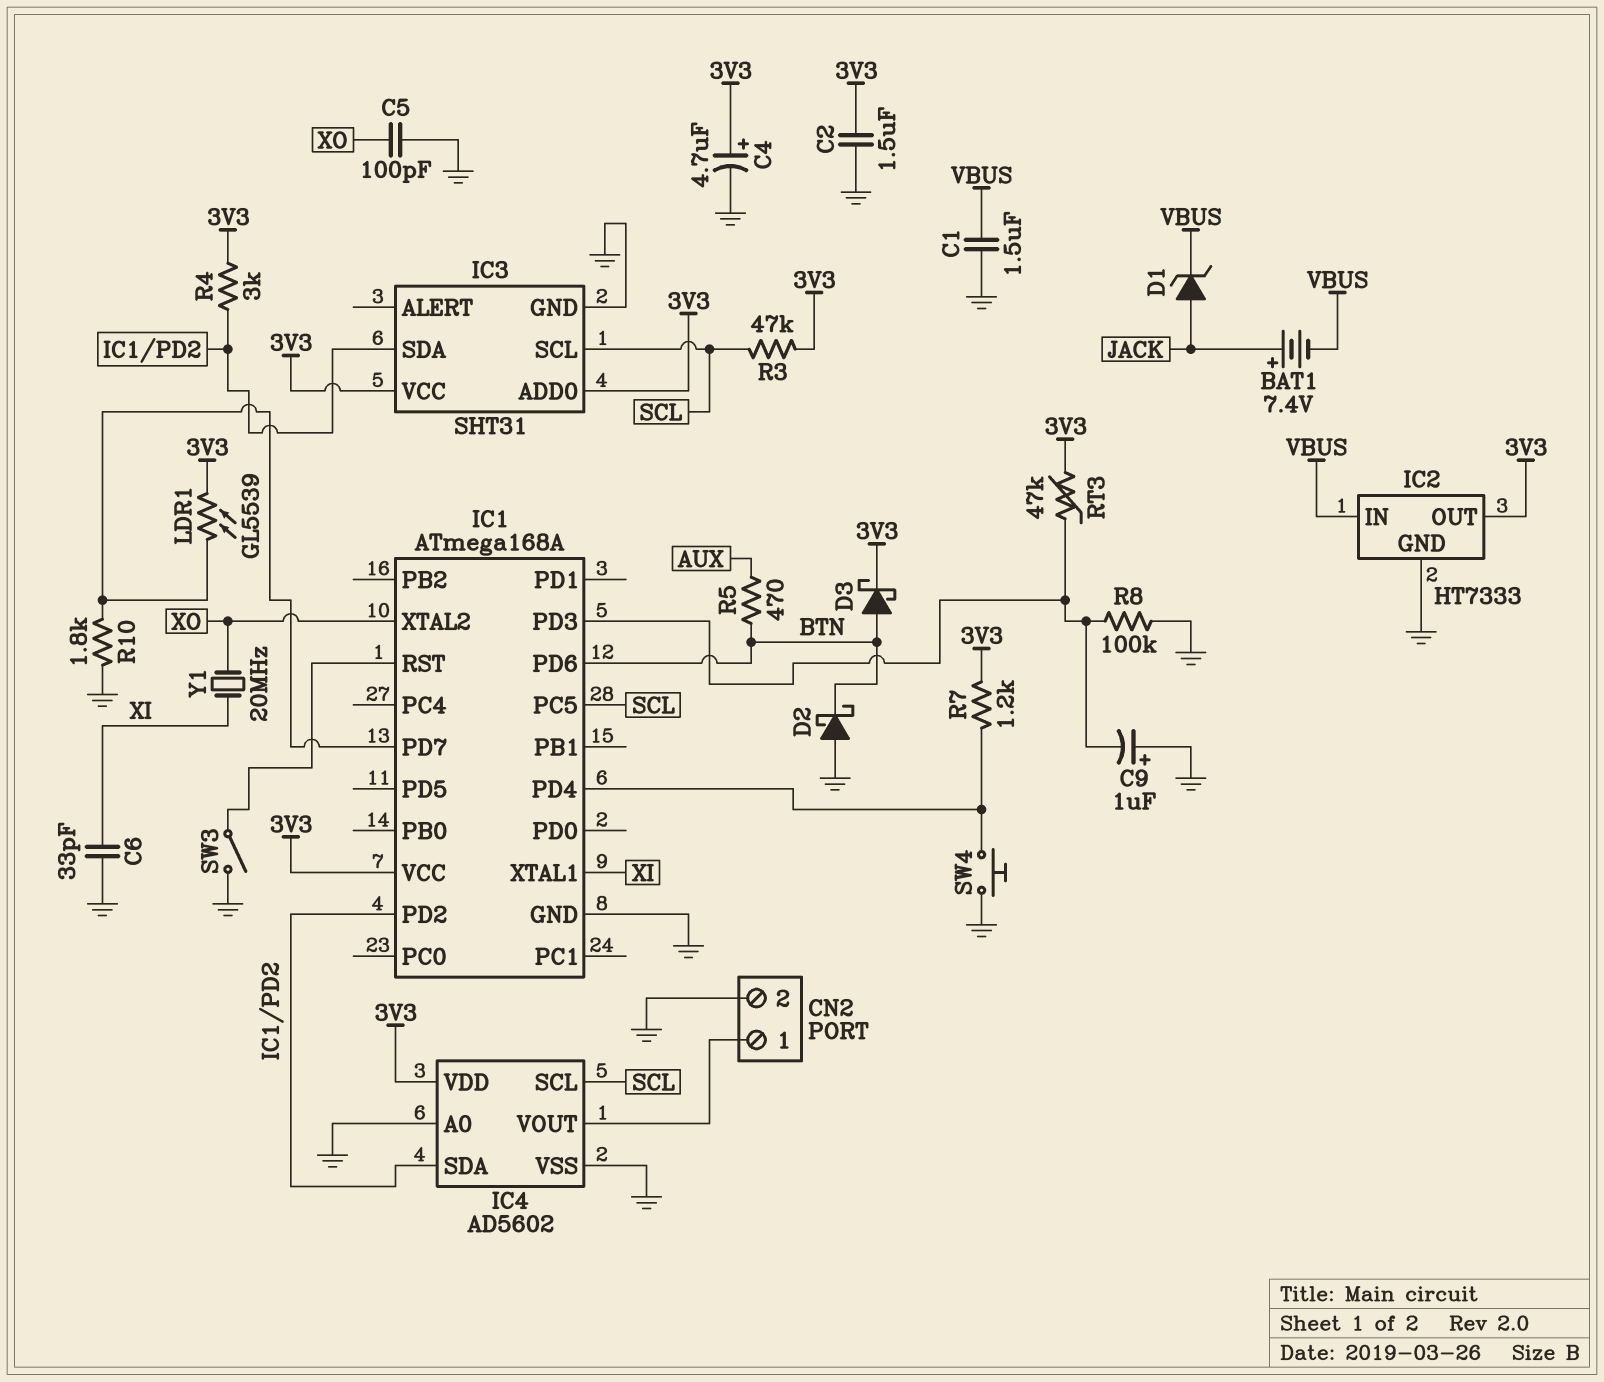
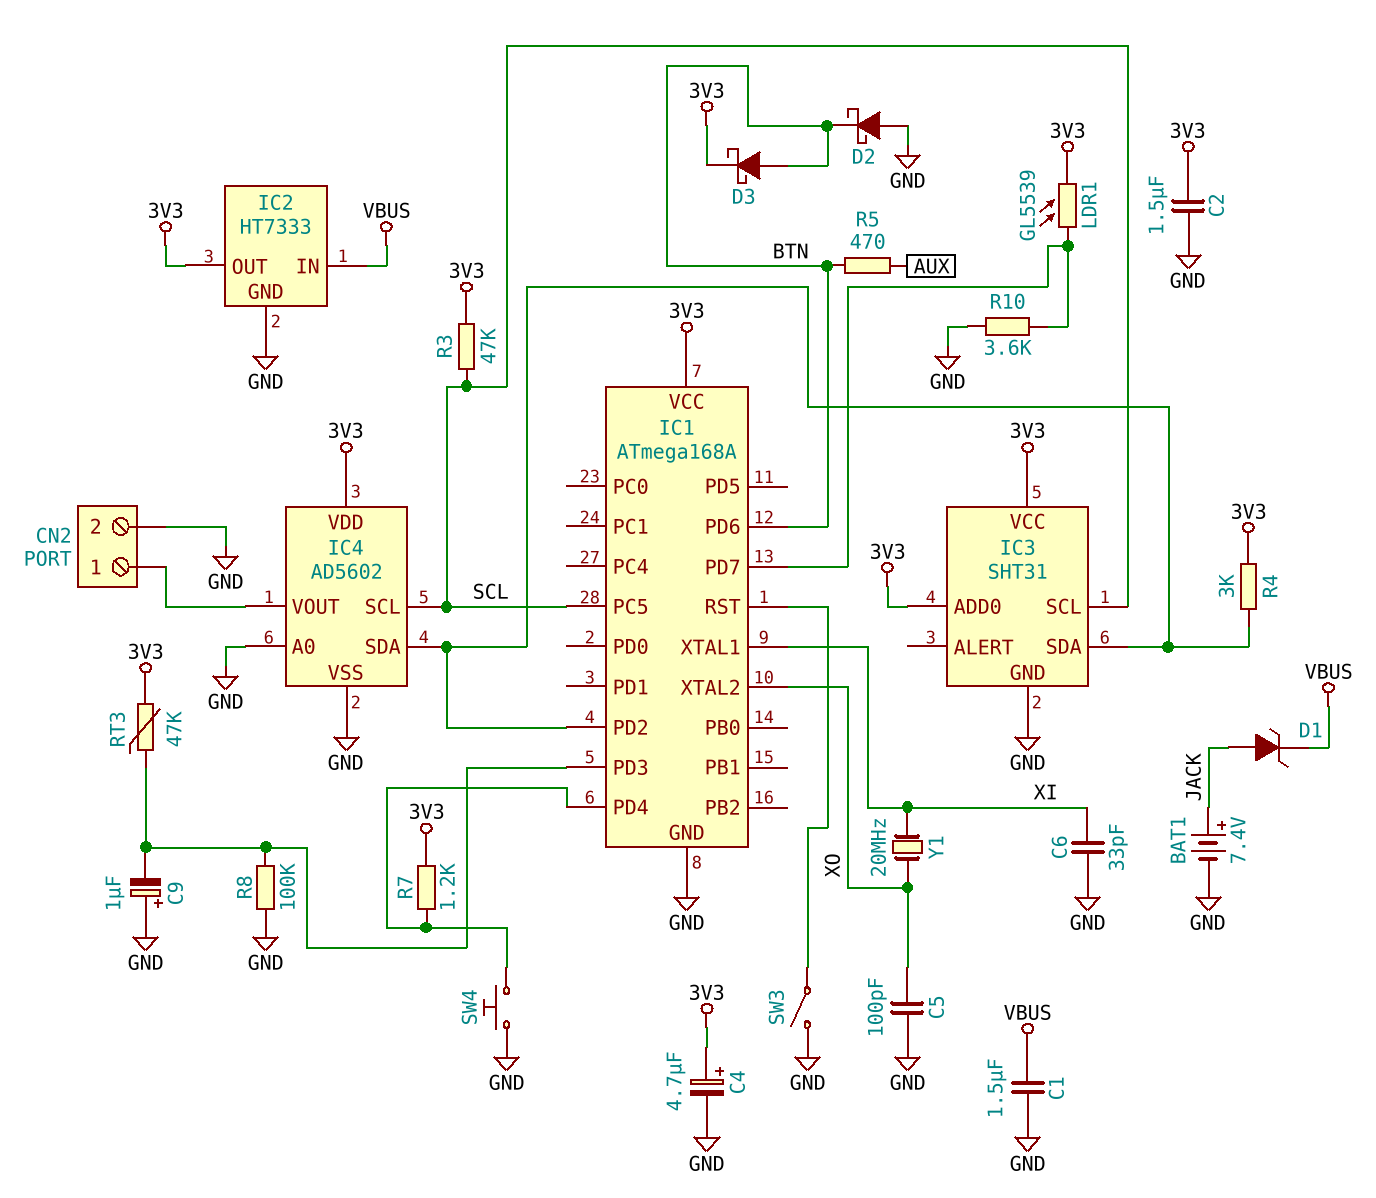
BAT1: 7.4V (plus JACK, minus VBUS) -> 7.4V (plus JACK, minus GND)
R10: 1.8k (GND, IC1/PD7) -> 3.6k (GND, IC1/PD7)

